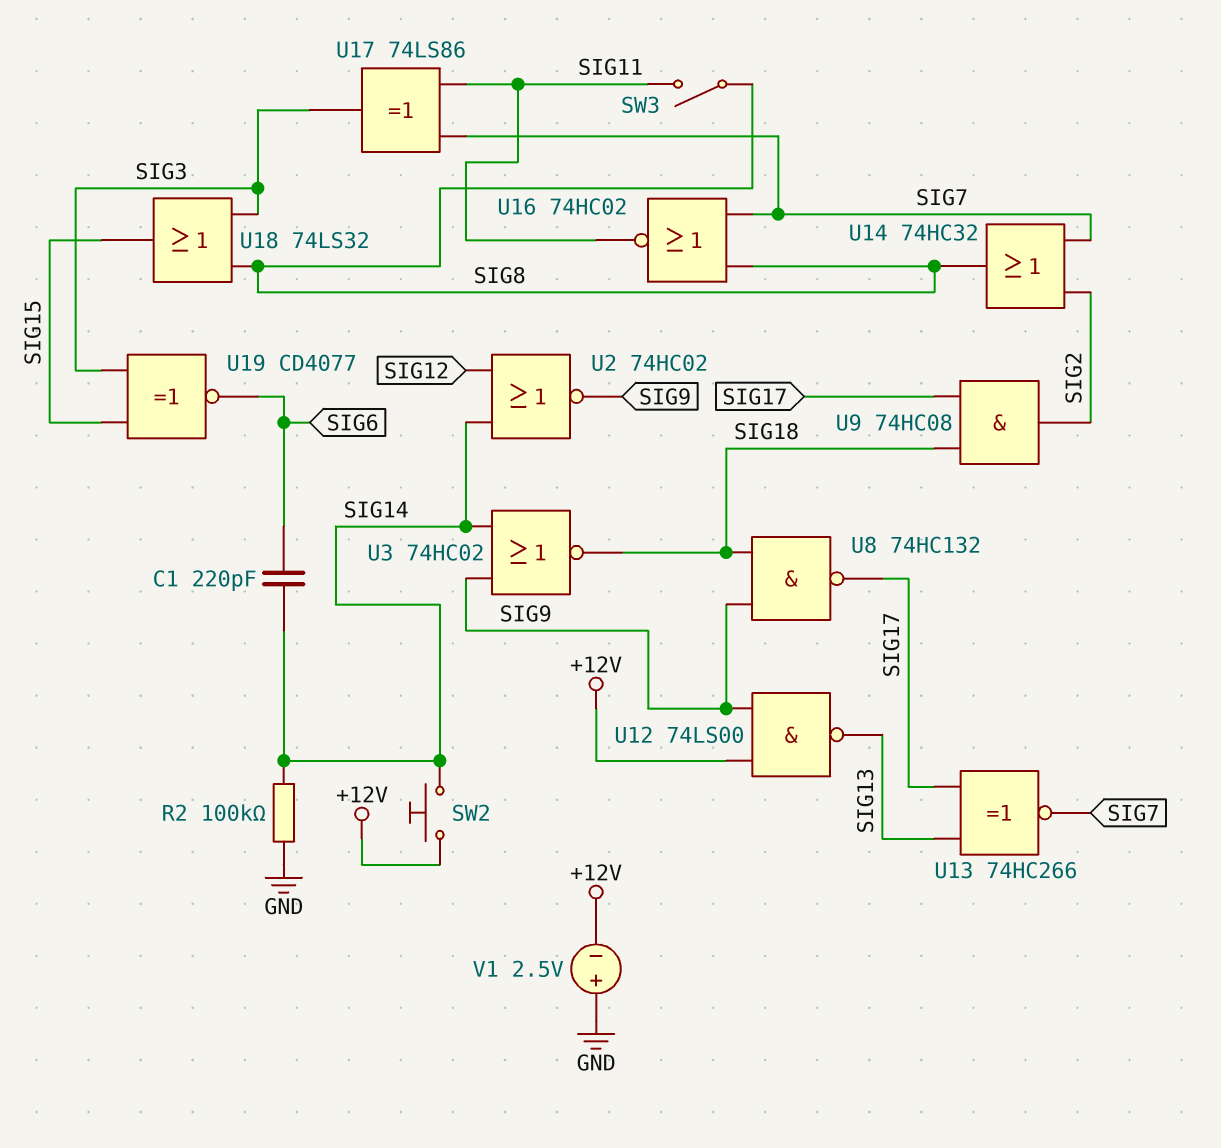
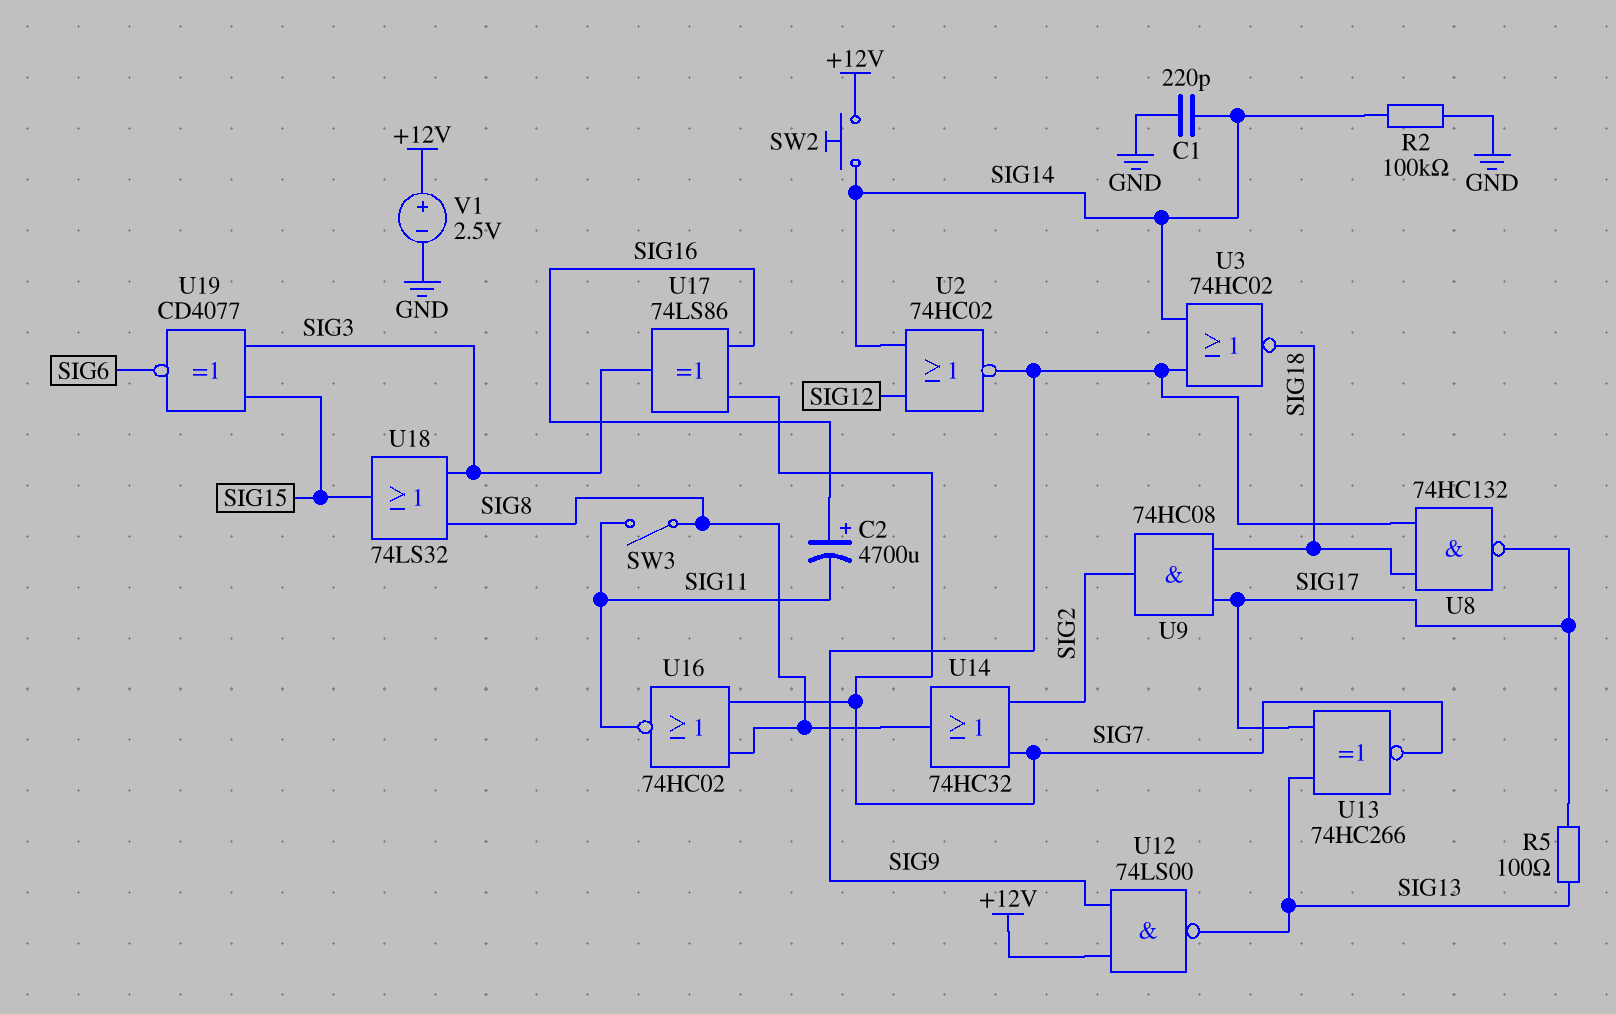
C1: 220pF (SIG6, SIG14) -> 220pF (GND, SIG14)
C2: none -> 4700uF (plus SIG16, minus SIG11)
R5: none -> 100 (SIG13, SIG17)
U17: XOR 74LS86 (in SIG7, in SIG11, out SIG3) -> XOR 74LS86 (in SIG7, in SIG16, out SIG3)
V1: 2.5V (plus GND, minus +12V) -> 2.5V (plus +12V, minus GND)

